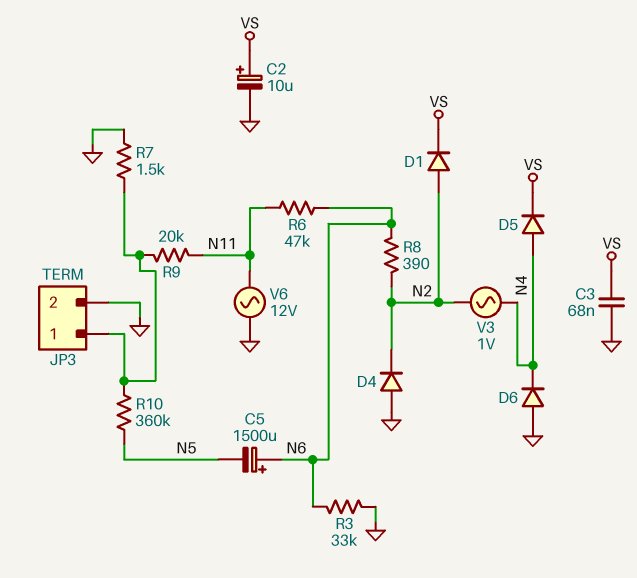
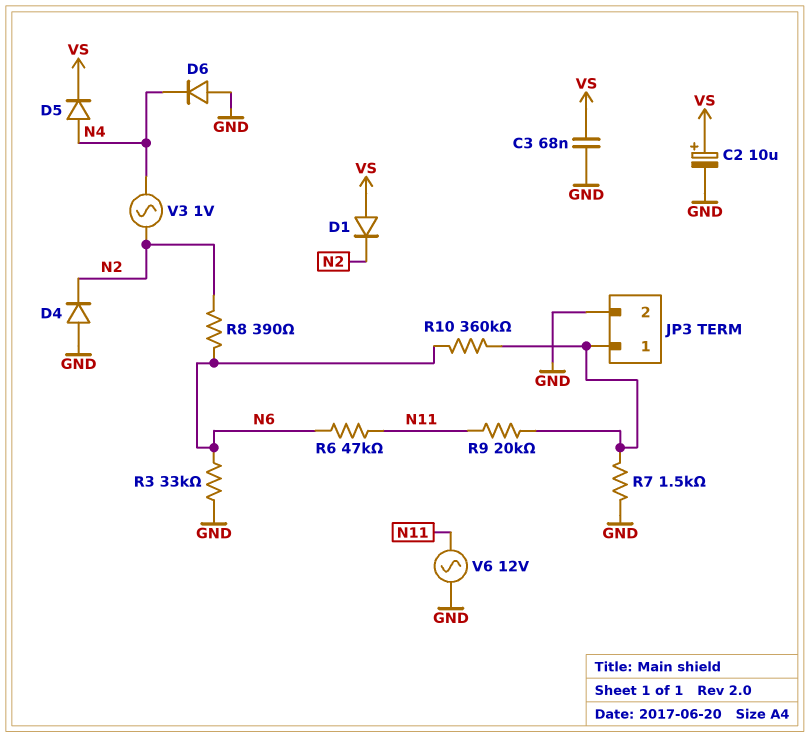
C5: 1500uF (plus N6, minus N5) -> none
D1: diode (A N2, K VS) -> diode (A VS, K N2)
R10: 360k (JP3/1, N5) -> 360k (JP3/1, N6)

